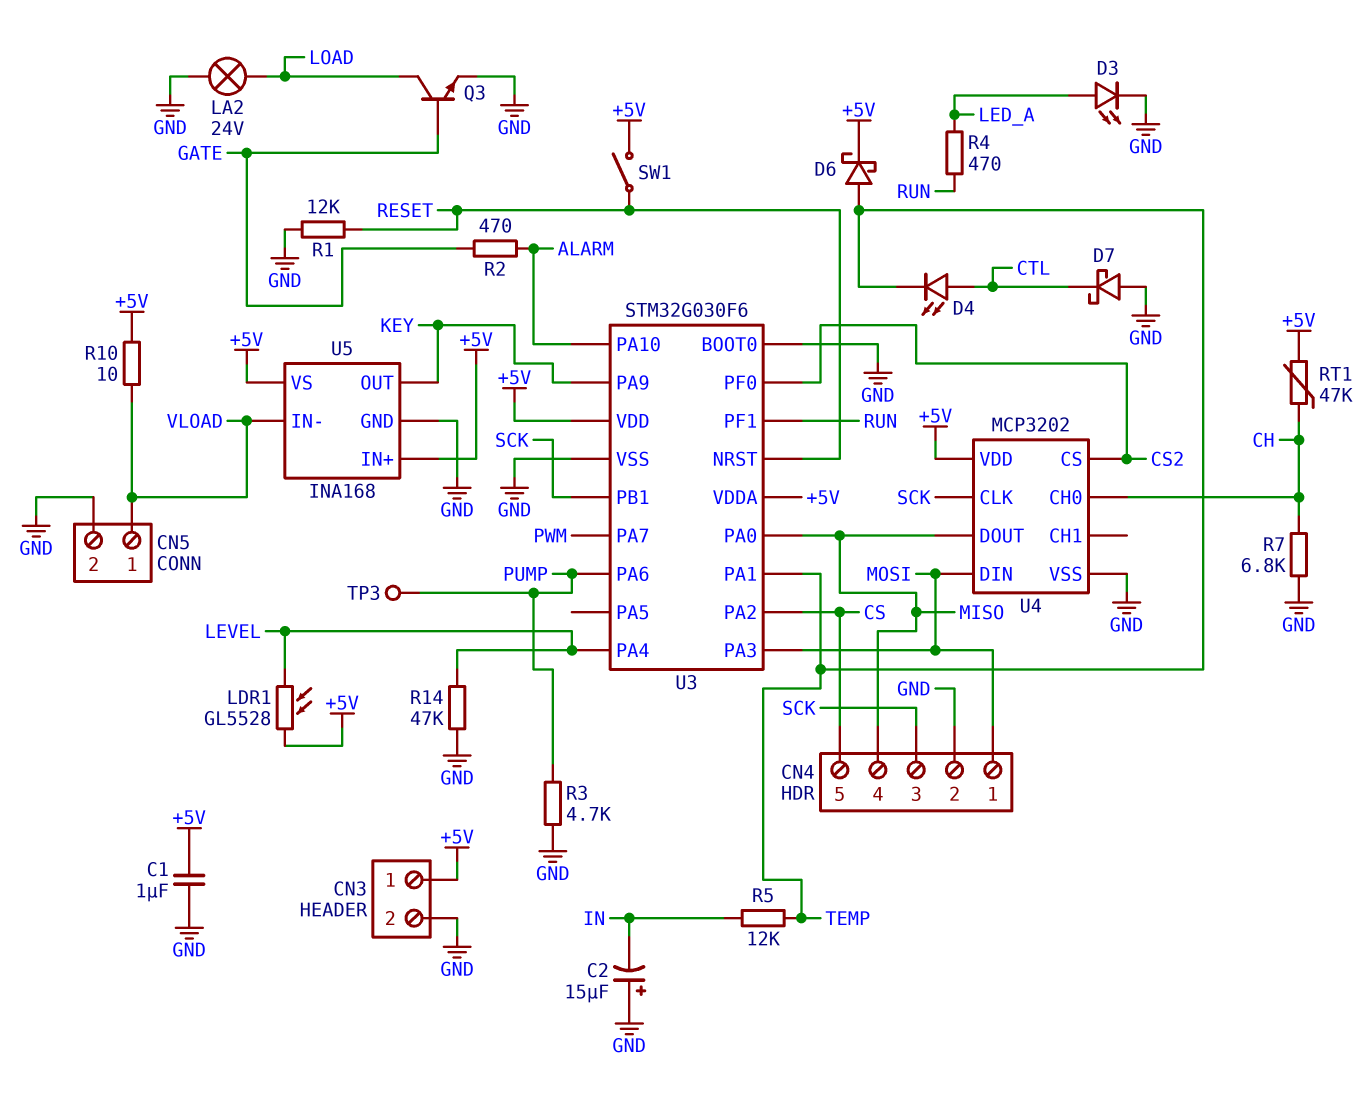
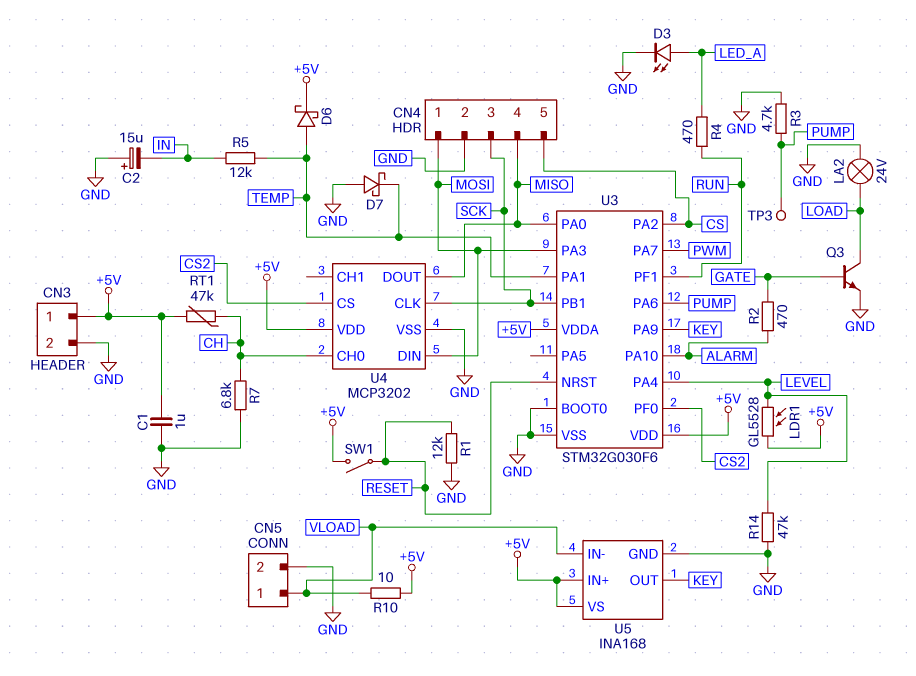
D4: LED (A CTL, K TEMP) -> none
D7: schottky (A GND, K CTL) -> schottky (A GND, K TEMP)

